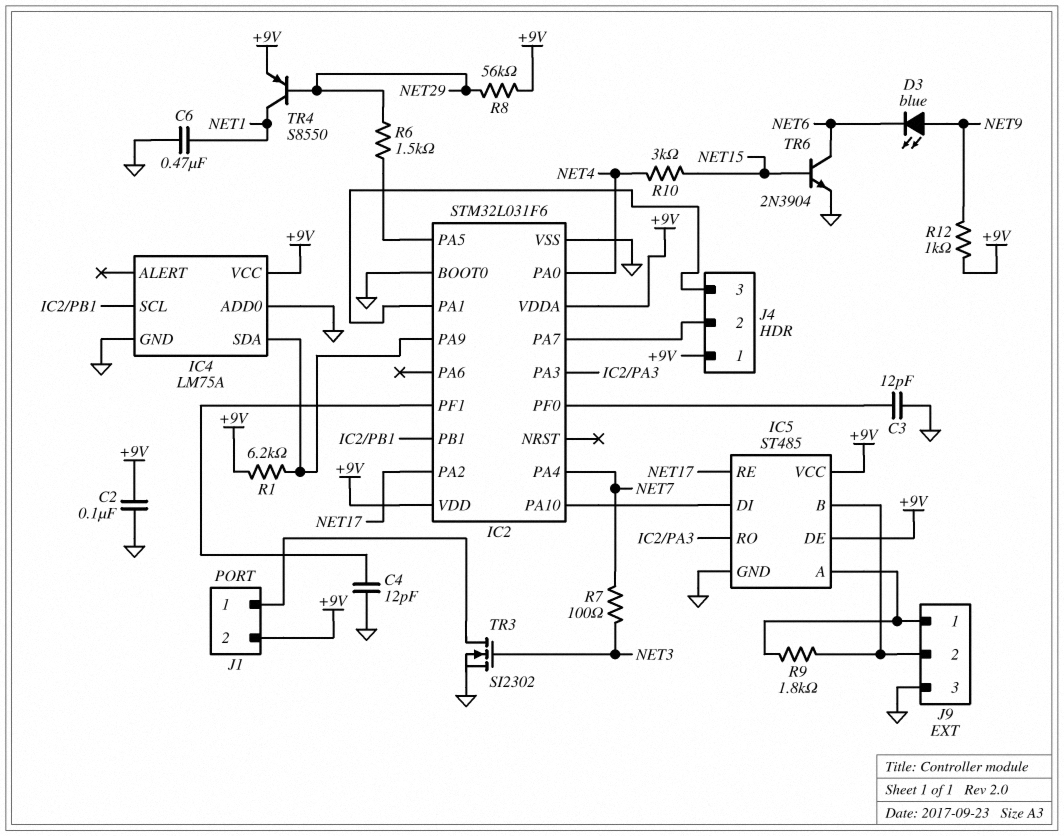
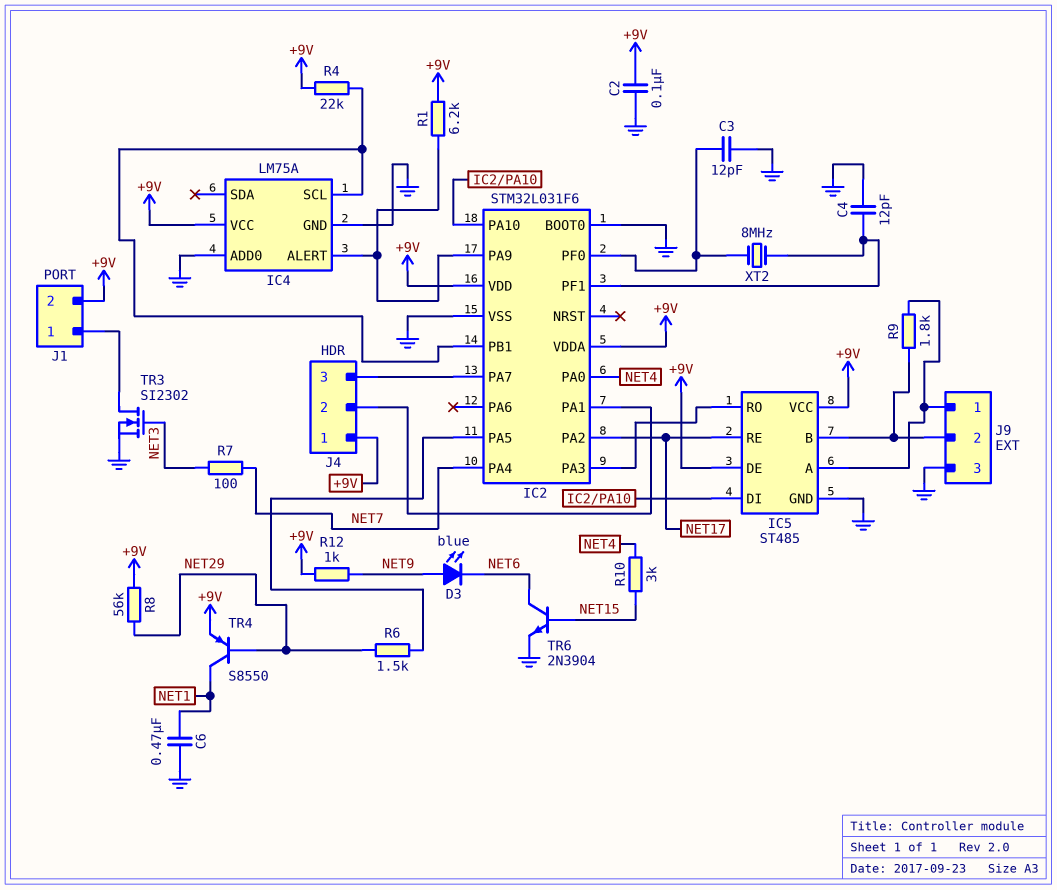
IC4 pin ALERT: none -> IC2/PA9
IC4 pin SDA: IC2/PA9 -> none
J4 pin 2: IC2/PA7 -> IC2/PA1
J4 pin 3: IC2/PA1 -> IC2/PA7
R4: none -> 22k (+9V, IC2/PB1)
XT2: none -> 8MHz (IC2/PF0, IC2/PF1)

